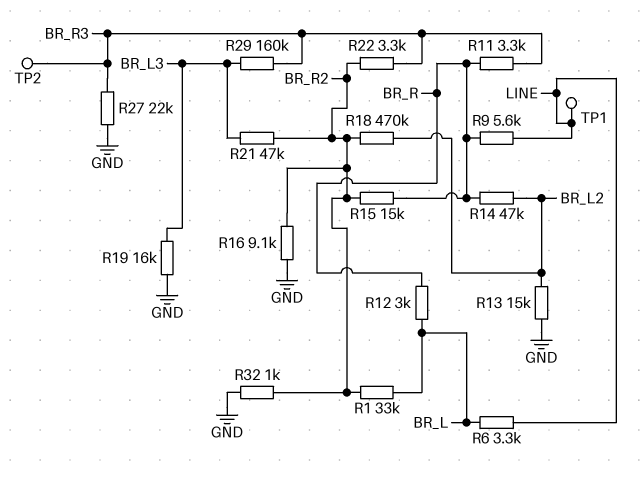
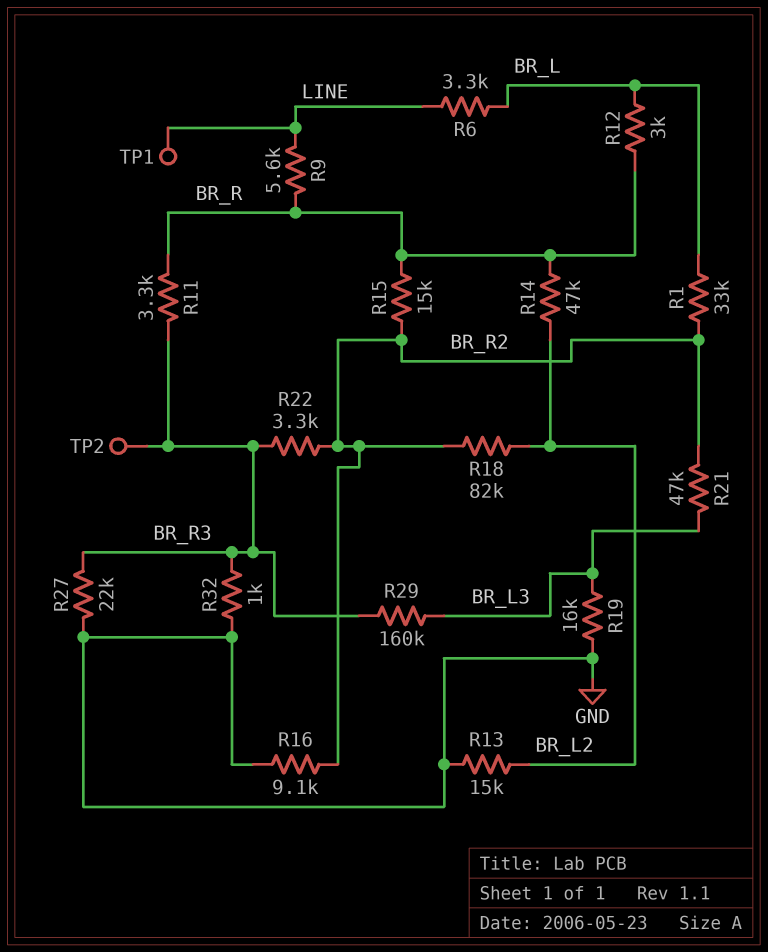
R18: 470k (BR_L2, BR_R2) -> 82k (BR_L2, BR_R2)
R32: 1k (BR_R2, GND) -> 1k (BR_R3, GND)

